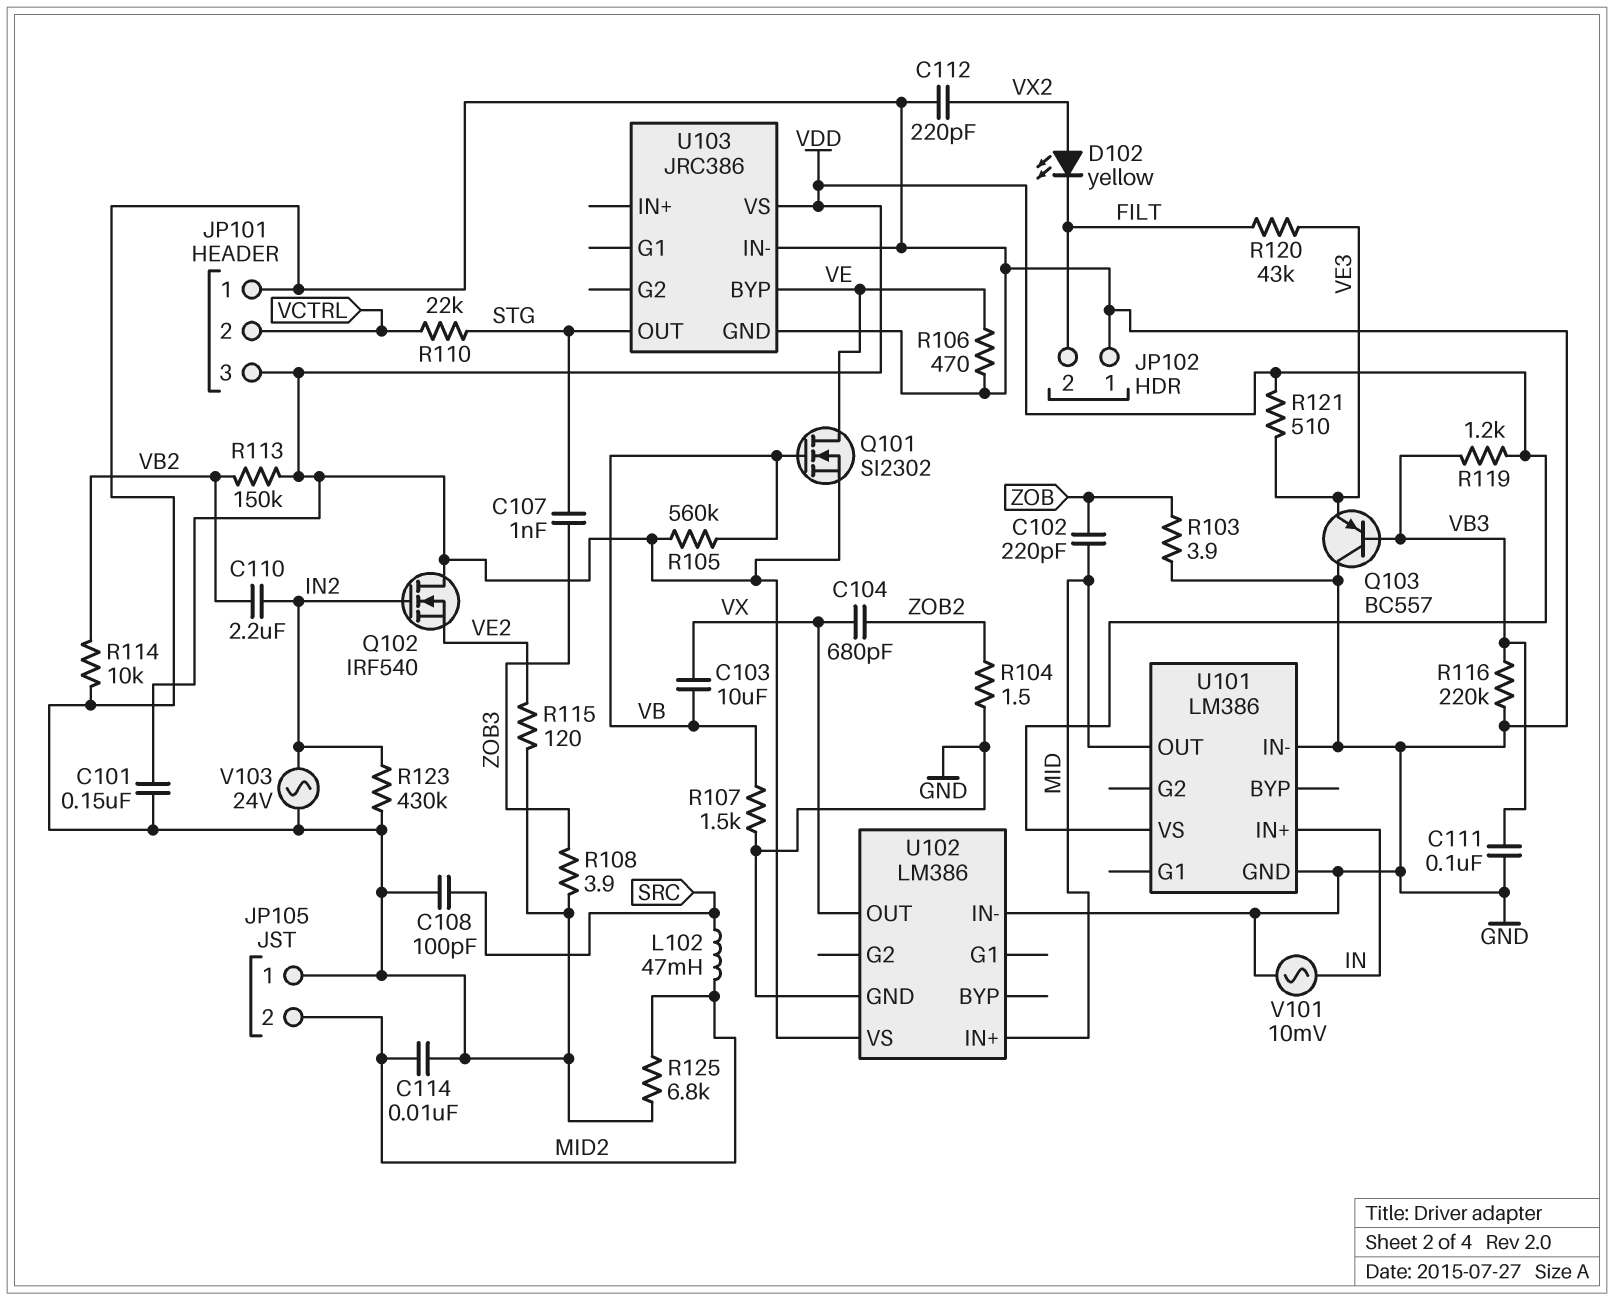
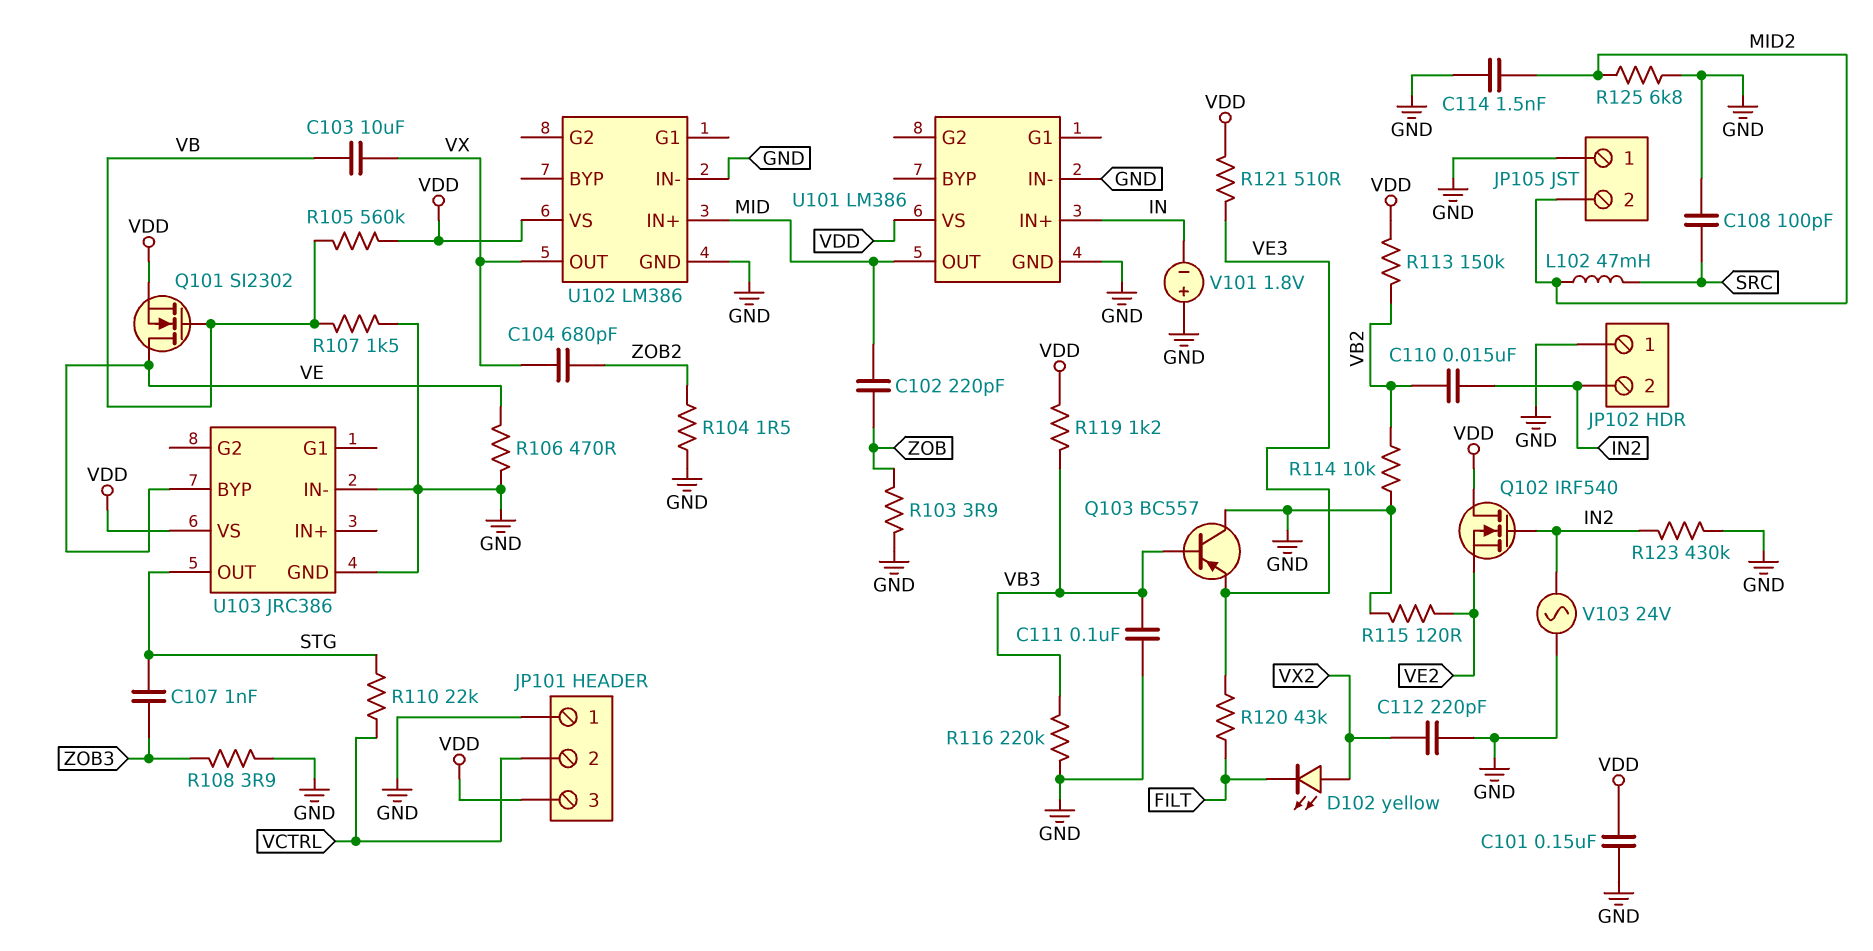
C110: 2.2uF (IN2, VB2) -> 15nF (IN2, VB2)
C114: 10nF (GND, MID2) -> 1.5nF (GND, MID2)
JP102 pin 2: FILT -> IN2
V101: AC 10mV (GND, IN) -> 1.8V (plus GND, minus IN)

